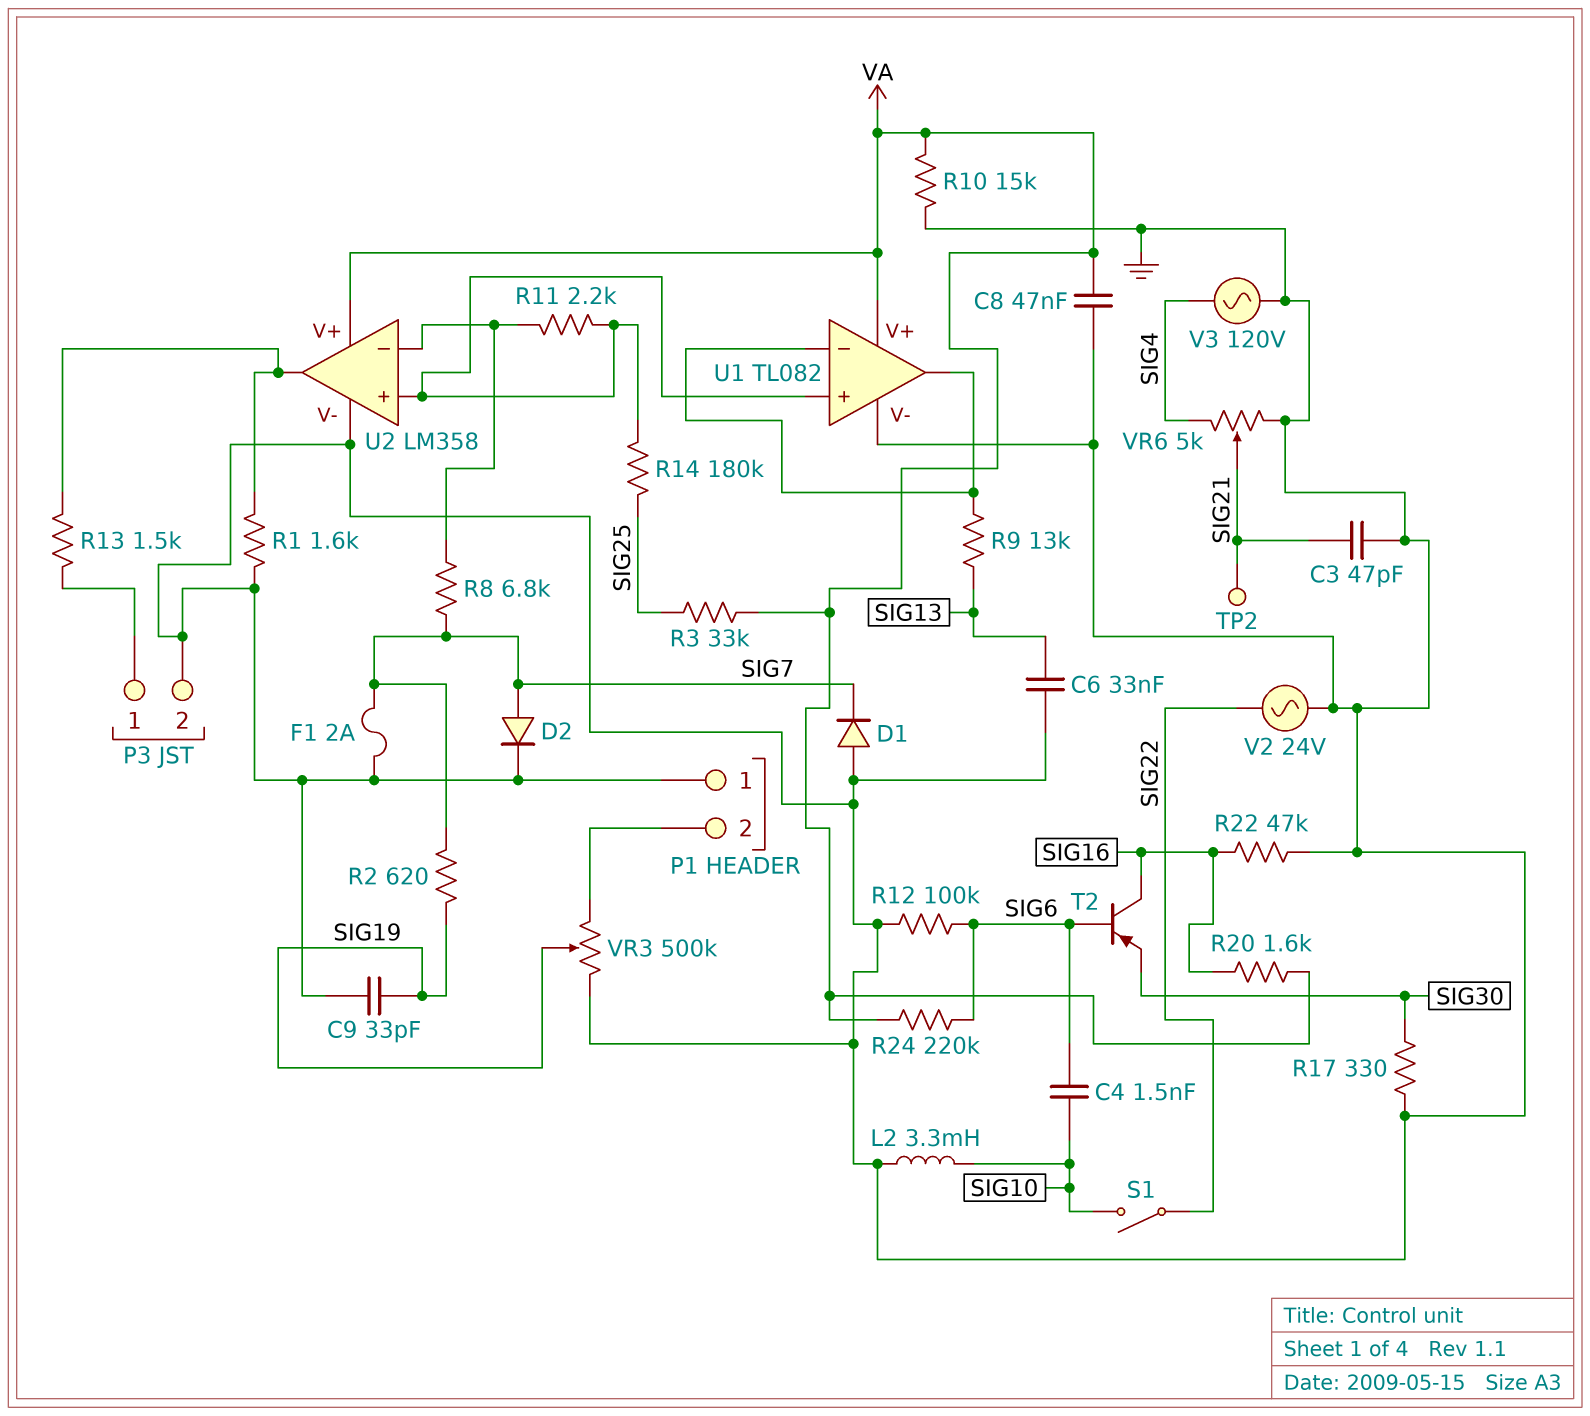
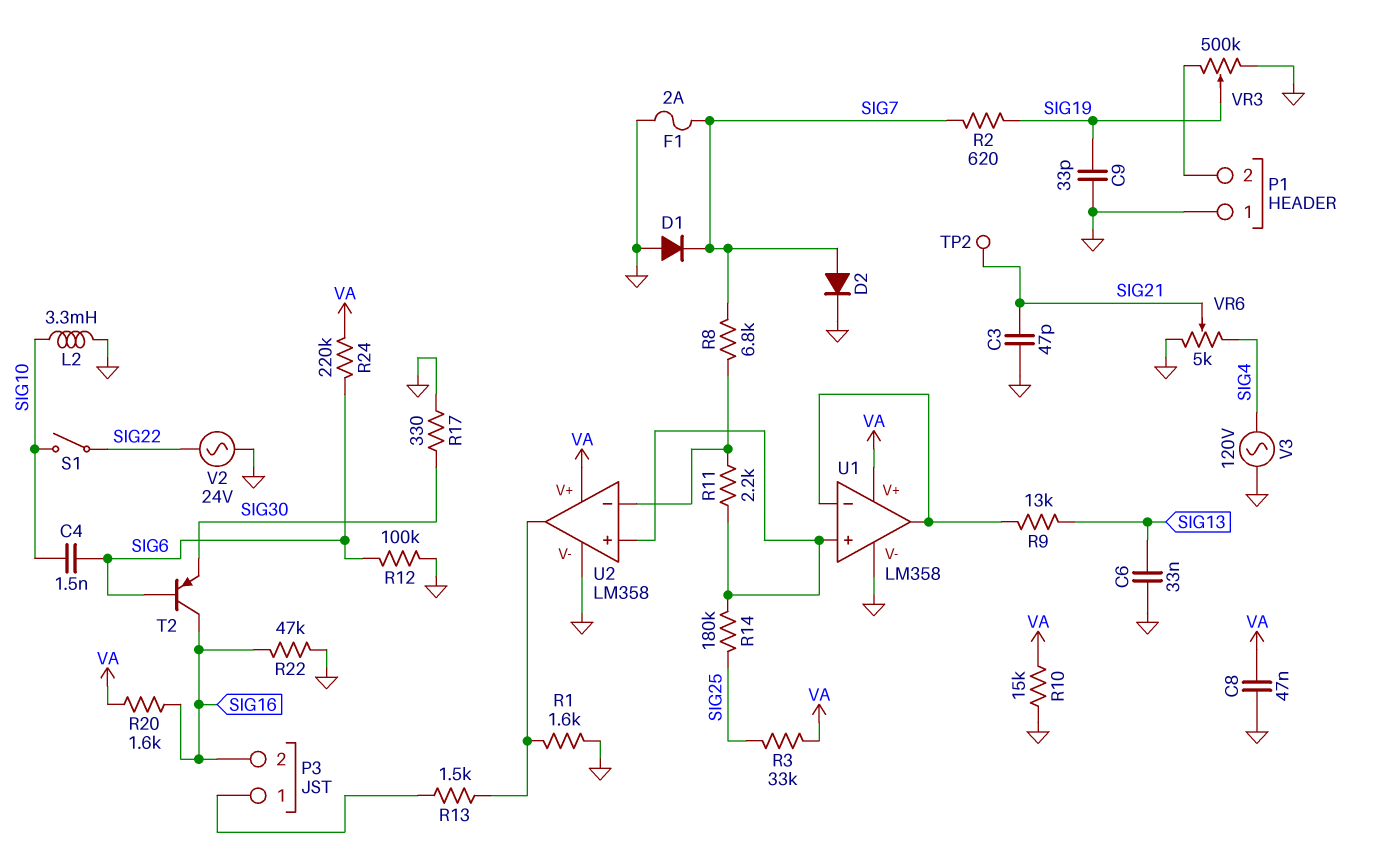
P3 pin 2: GND -> SIG16
U1: TL082 -> LM358

